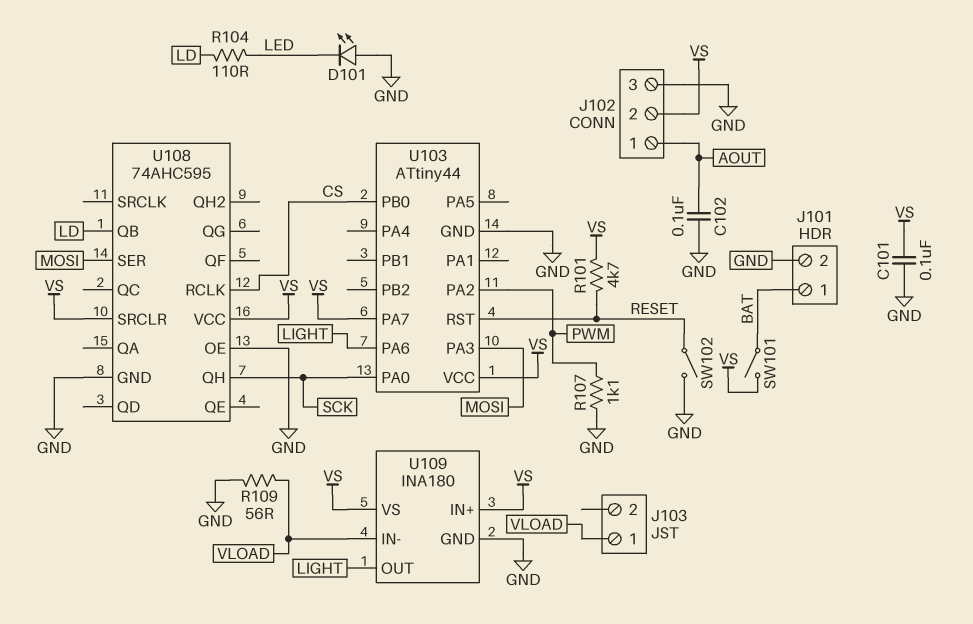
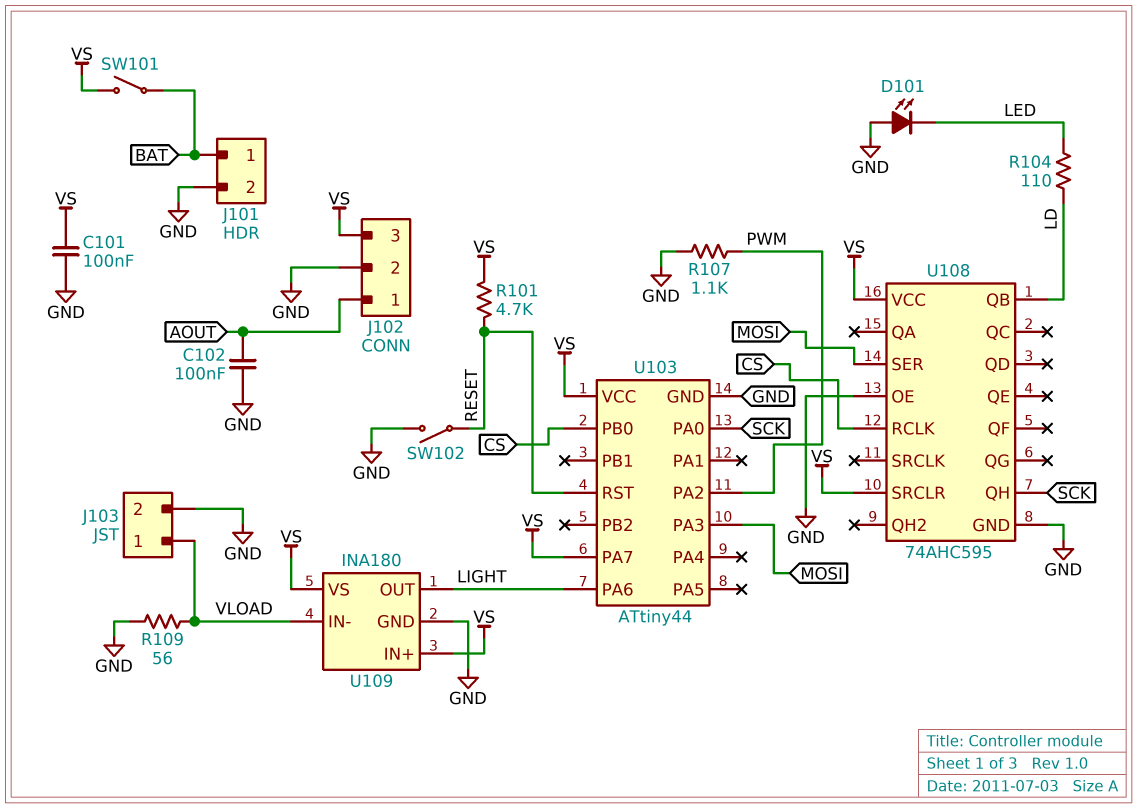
J102 pin 2: VS -> GND
J102 pin 3: GND -> VS
J103 pin 2: none -> GND

